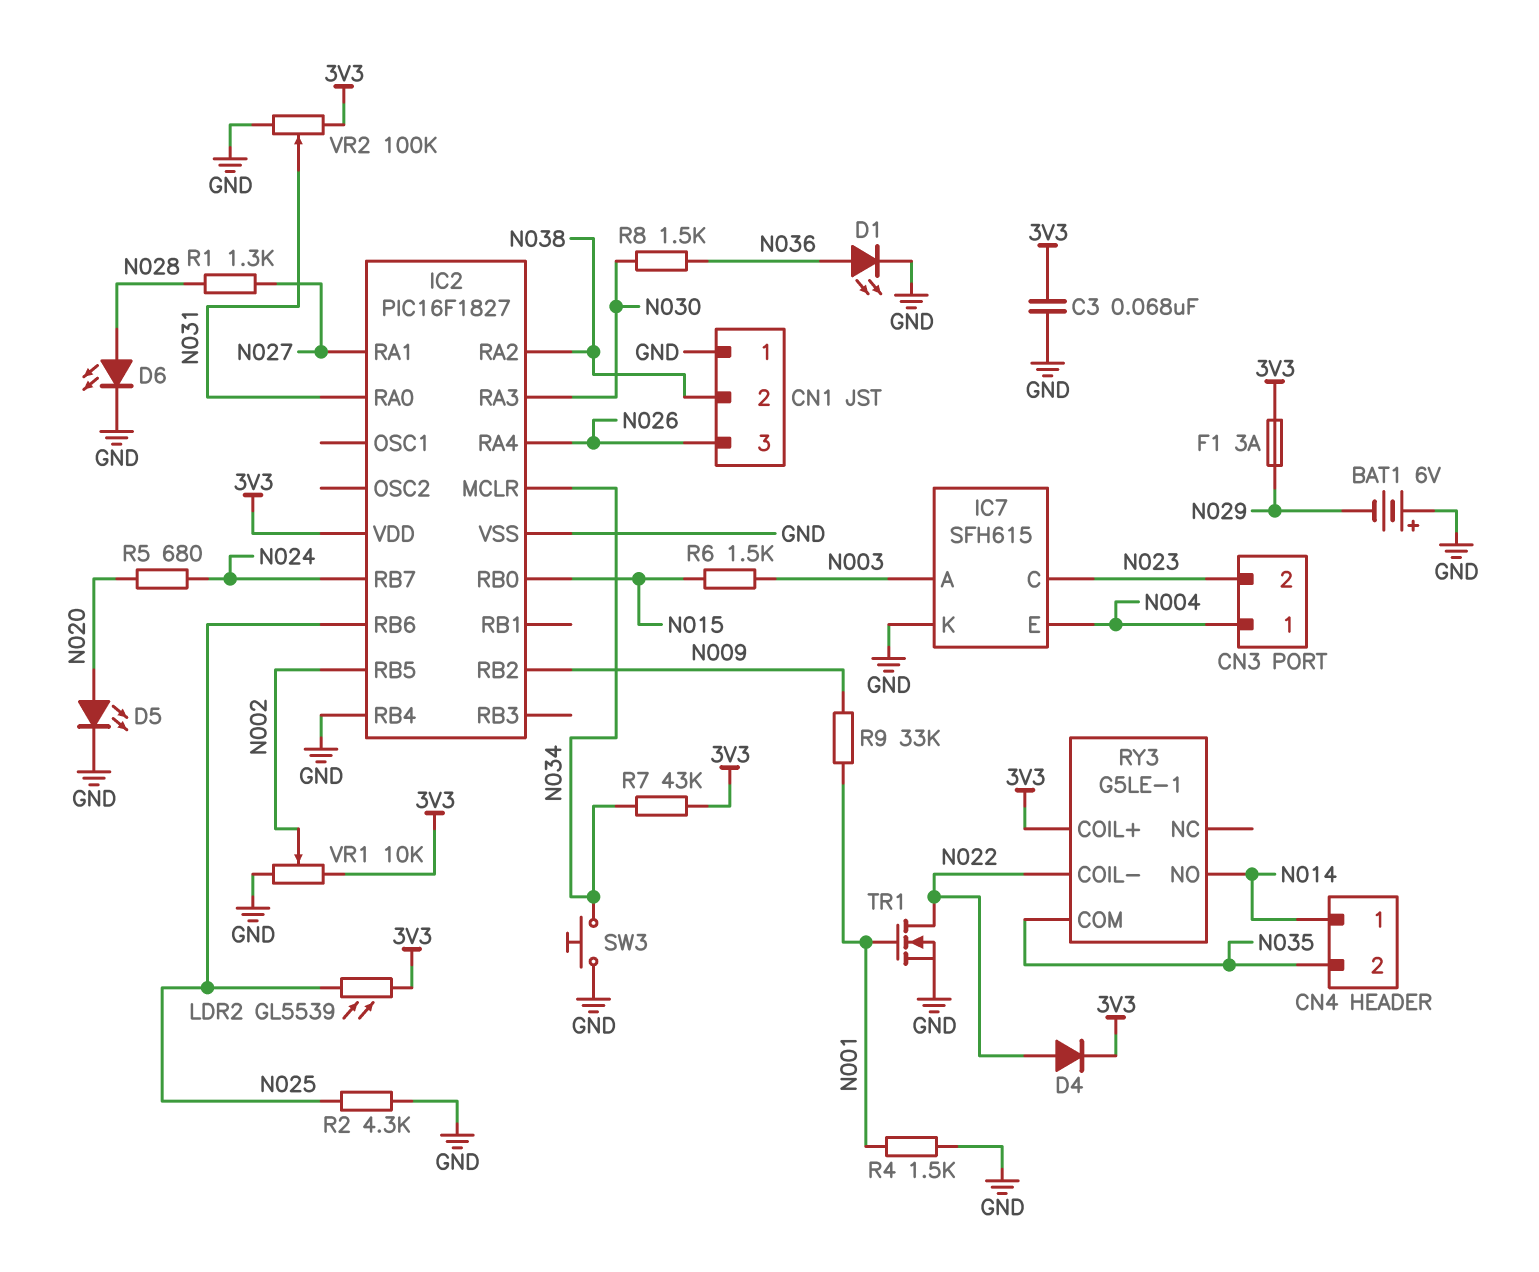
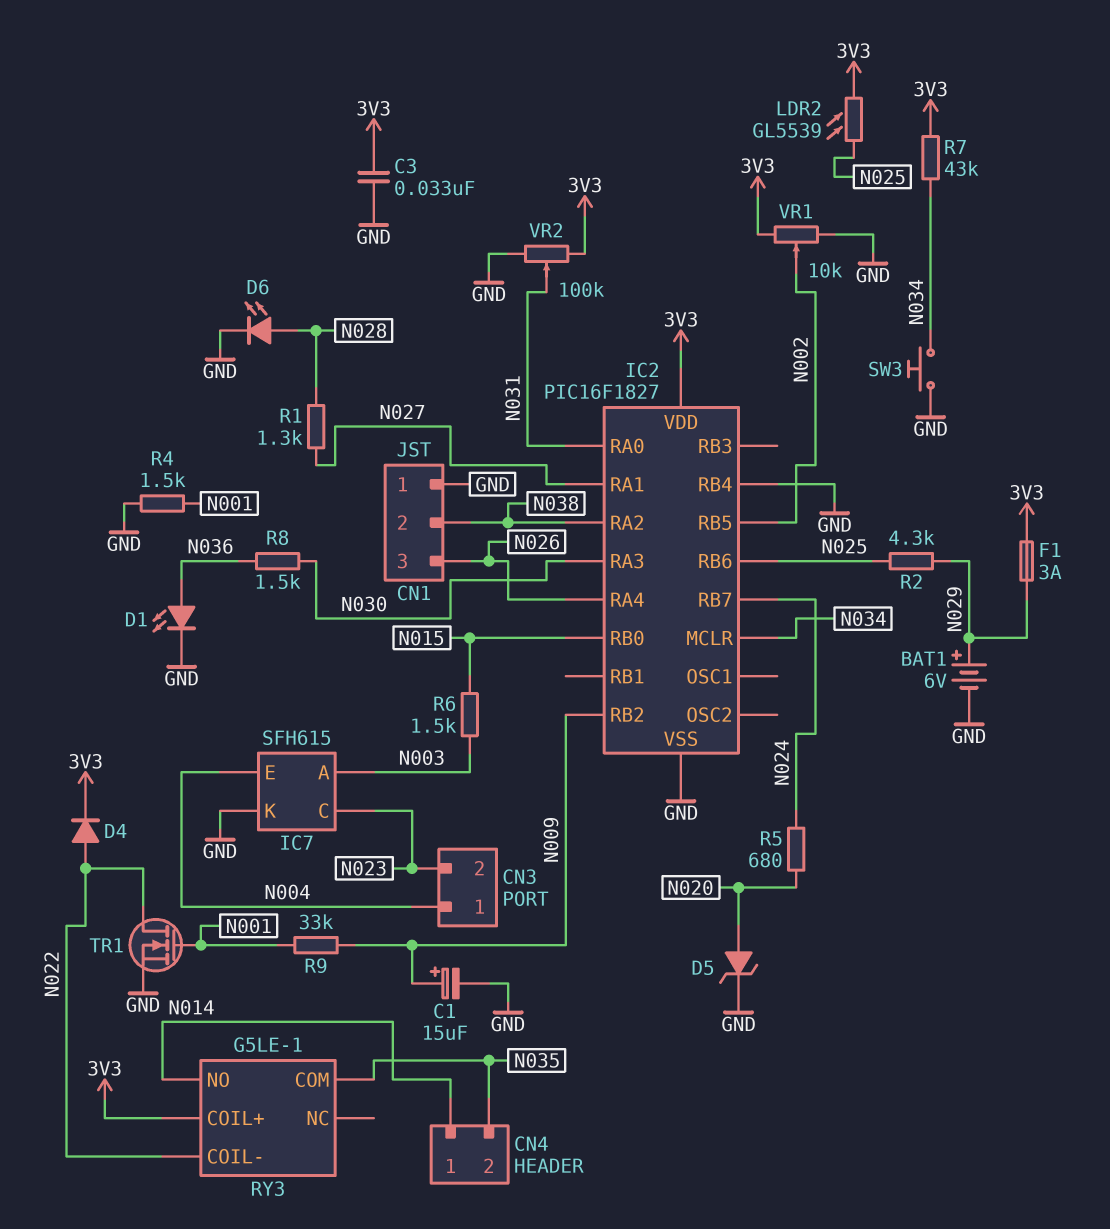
BAT1: 6V (plus GND, minus N029) -> 6V (plus N029, minus GND)
C1: none -> 15uF (plus N009, minus GND)
C3: 68nF (3V3, GND) -> 33nF (3V3, GND)
D5: LED (A N020, K GND) -> zener (A N020, K GND)
R2: 4.3k (GND, N025) -> 4.3k (N025, N029)

